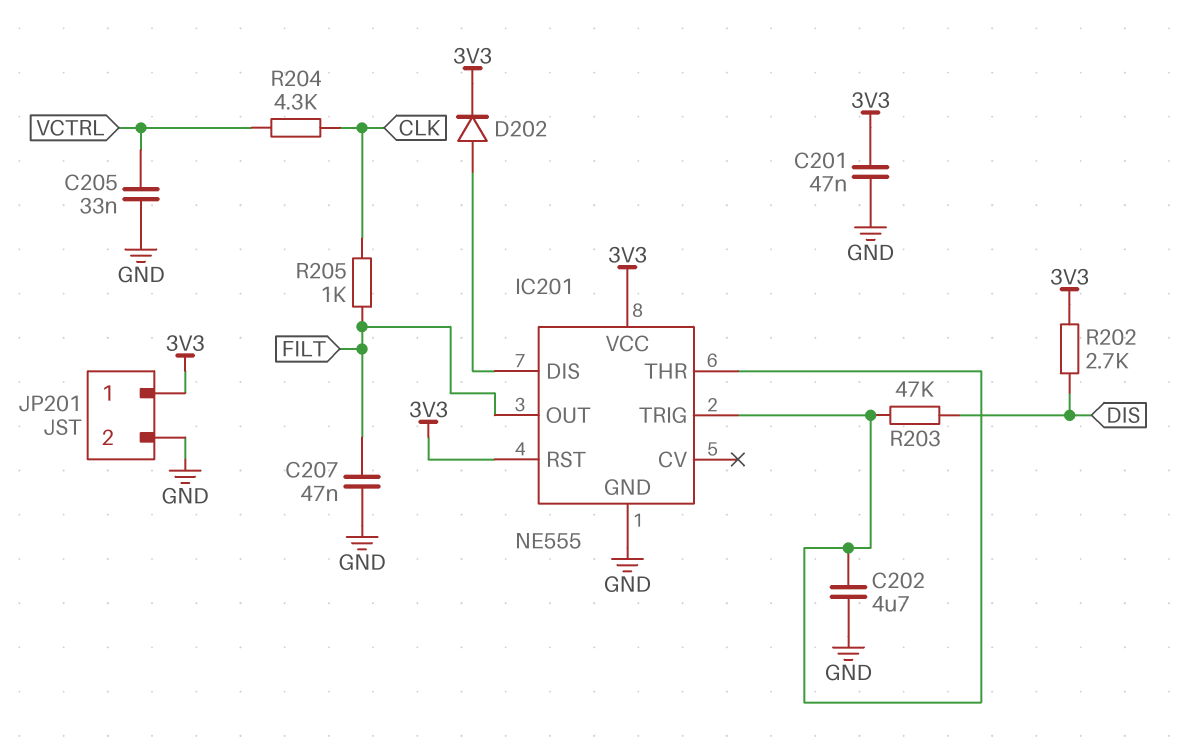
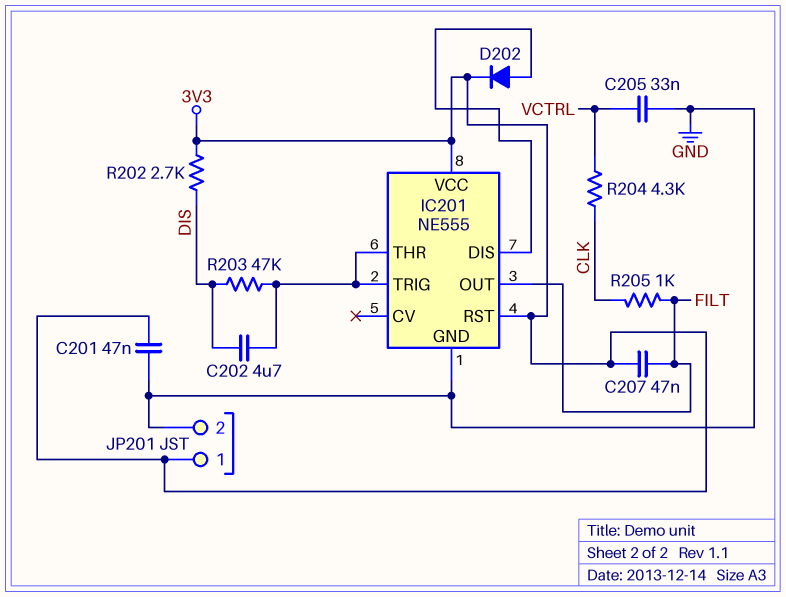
C202: 4.7uF (GND, IC201/THR) -> 4.7uF (DIS, IC201/THR)
C207: 47nF (FILT, GND) -> 47nF (3V3, FILT)

